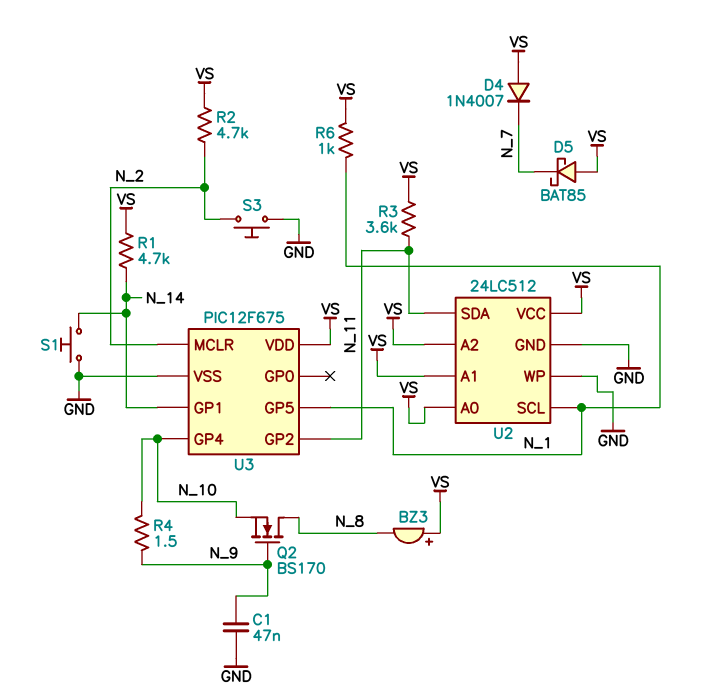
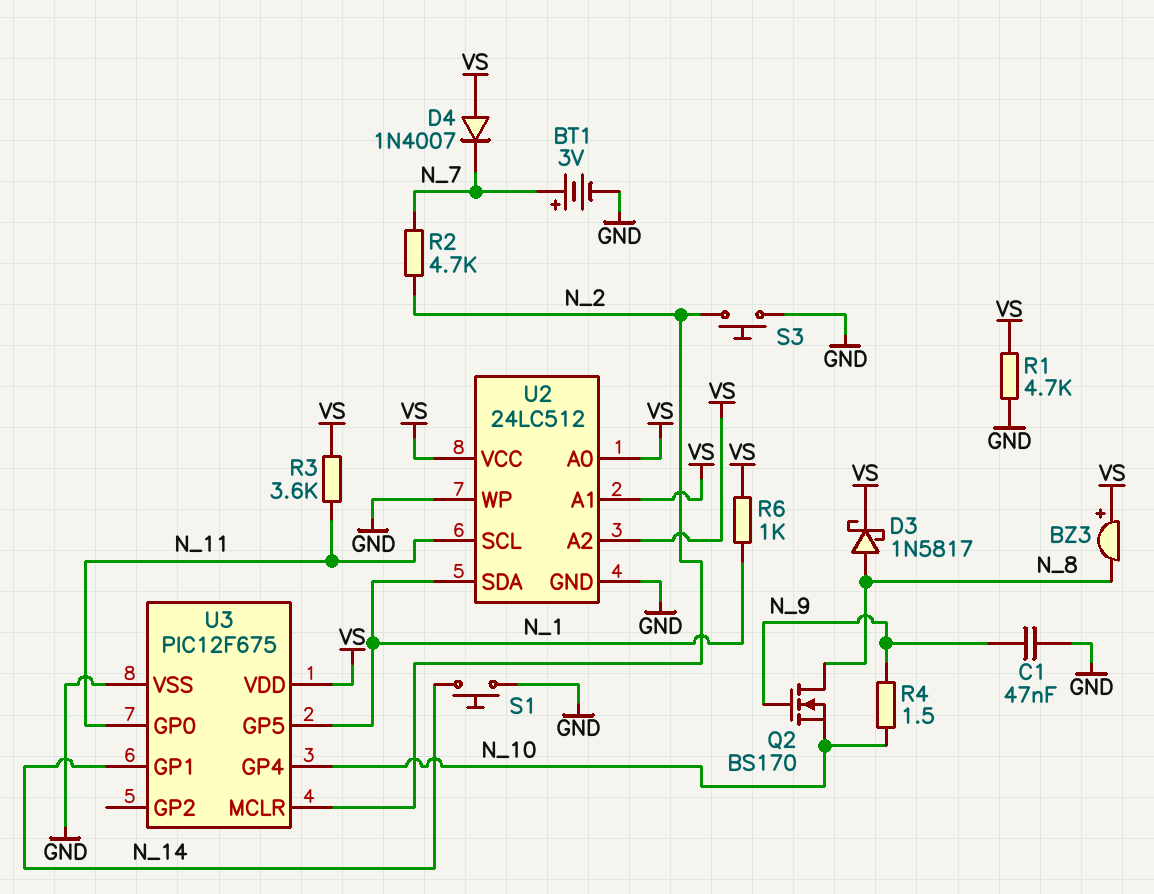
BT1: none -> 3V (plus N_7, minus GND)
D3: none -> schottky 1N5817 (A N_8, K VS)
D5: schottky BAT85 (A VS, K N_7) -> none
R1: 4.7k (N_14, VS) -> 4.7k (GND, VS)
R2: 4.7k (N_2, VS) -> 4.7k (N_2, N_7)
U2 pin SCL: N_1 -> N_11
U2 pin SDA: N_11 -> N_1
U3 pin GP0: none -> N_11
U3 pin GP2: N_11 -> none

